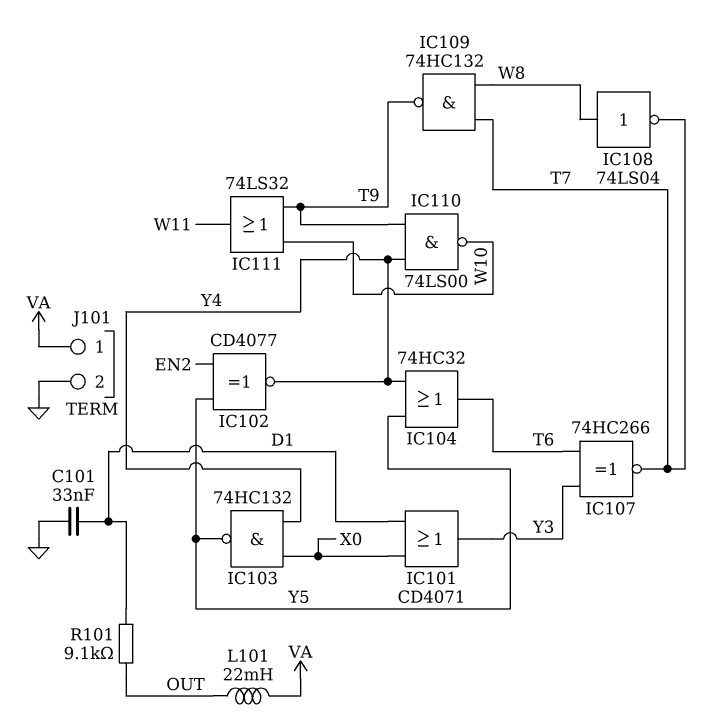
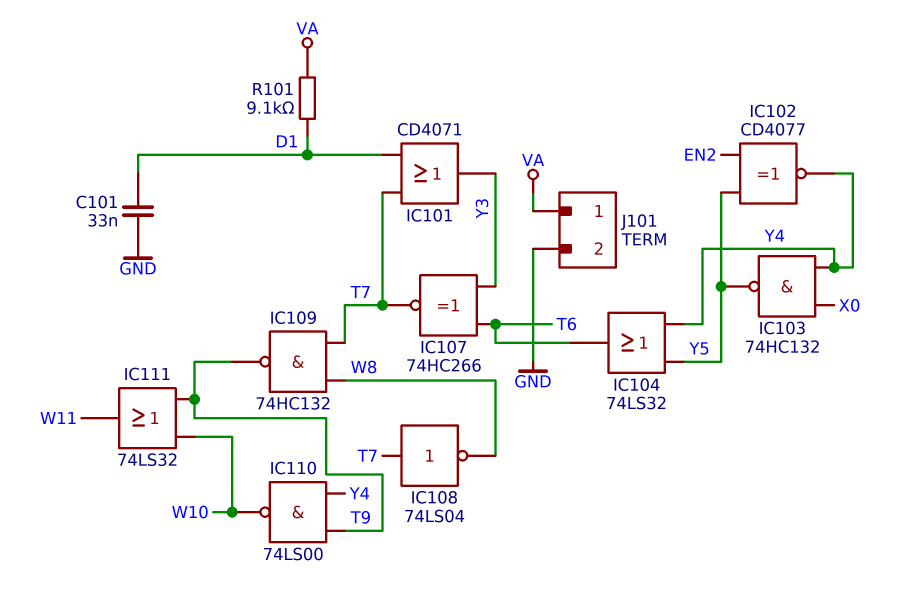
IC101: OR CD4071 (in D1, in X0, out Y3) -> OR CD4071 (in D1, in T7, out Y3)
IC104: OR 74HC32 (in Y4, in Y5, out T6) -> OR 74LS32 (in Y4, in Y5, out T6)
IC108: NOT 74LS04 (in W8, out T7) -> NOT 74LS04 (in T7, out W8)
L101: 22mH (OUT, VA) -> none
R101: 9.1k (D1, OUT) -> 9.1k (D1, VA)

